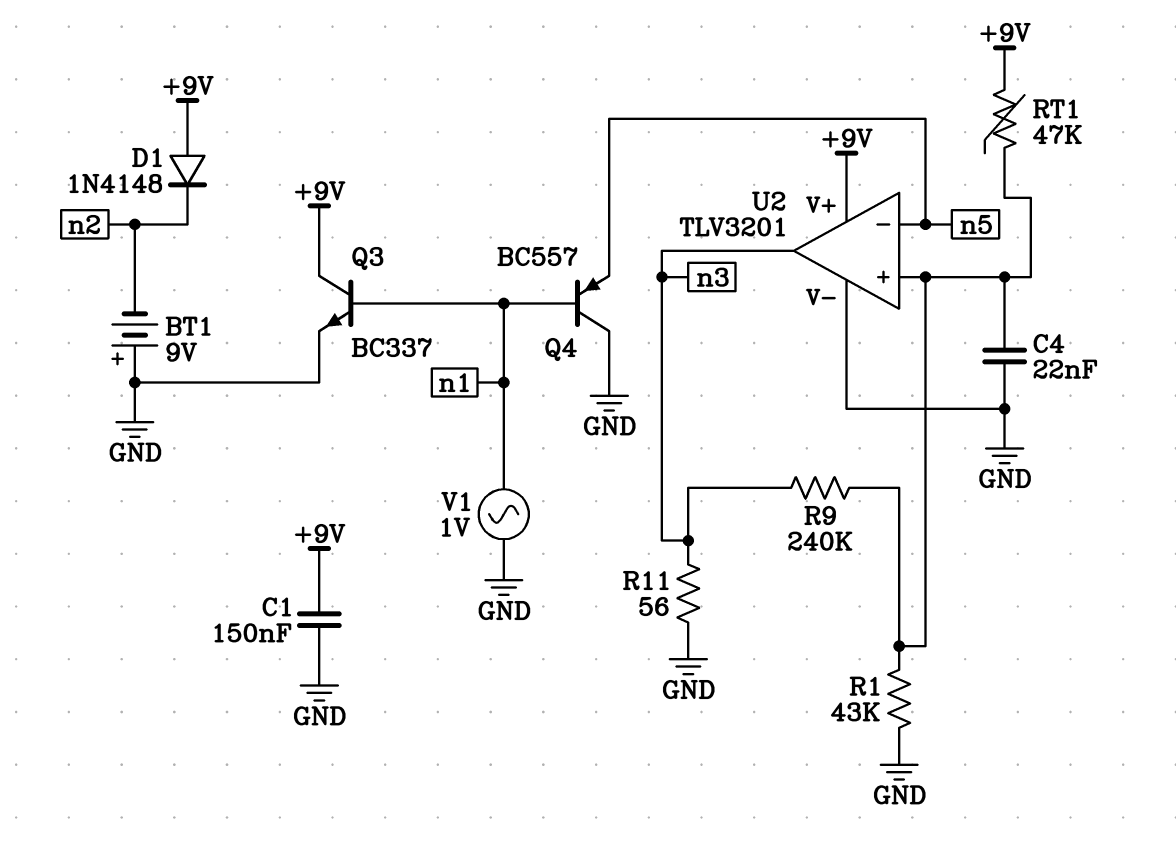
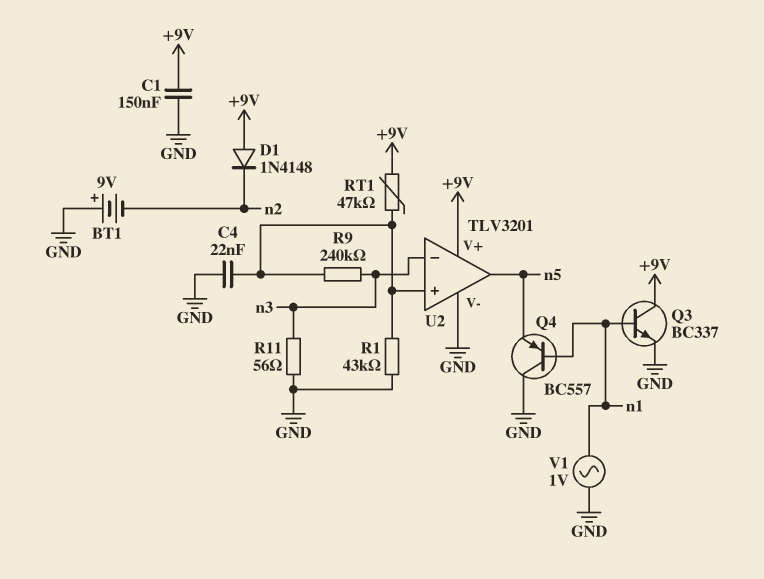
U2 pin in-: n5 -> n3
U2 pin out: n3 -> n5

